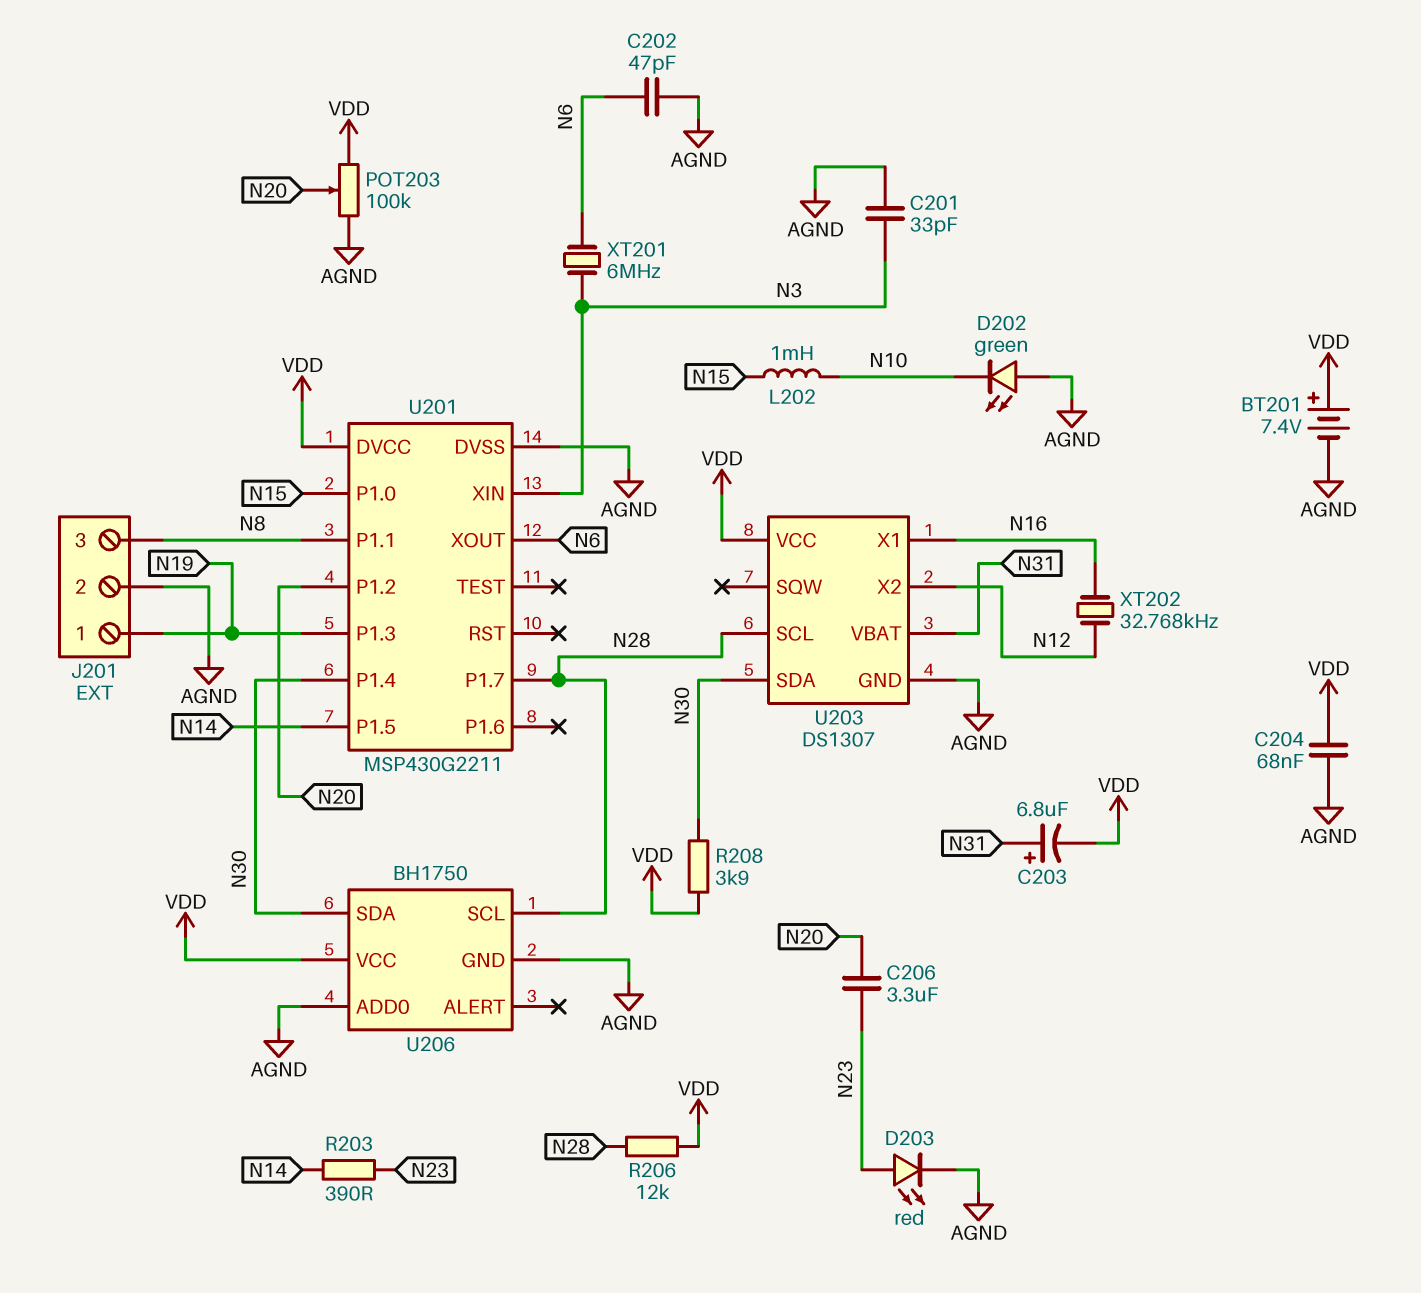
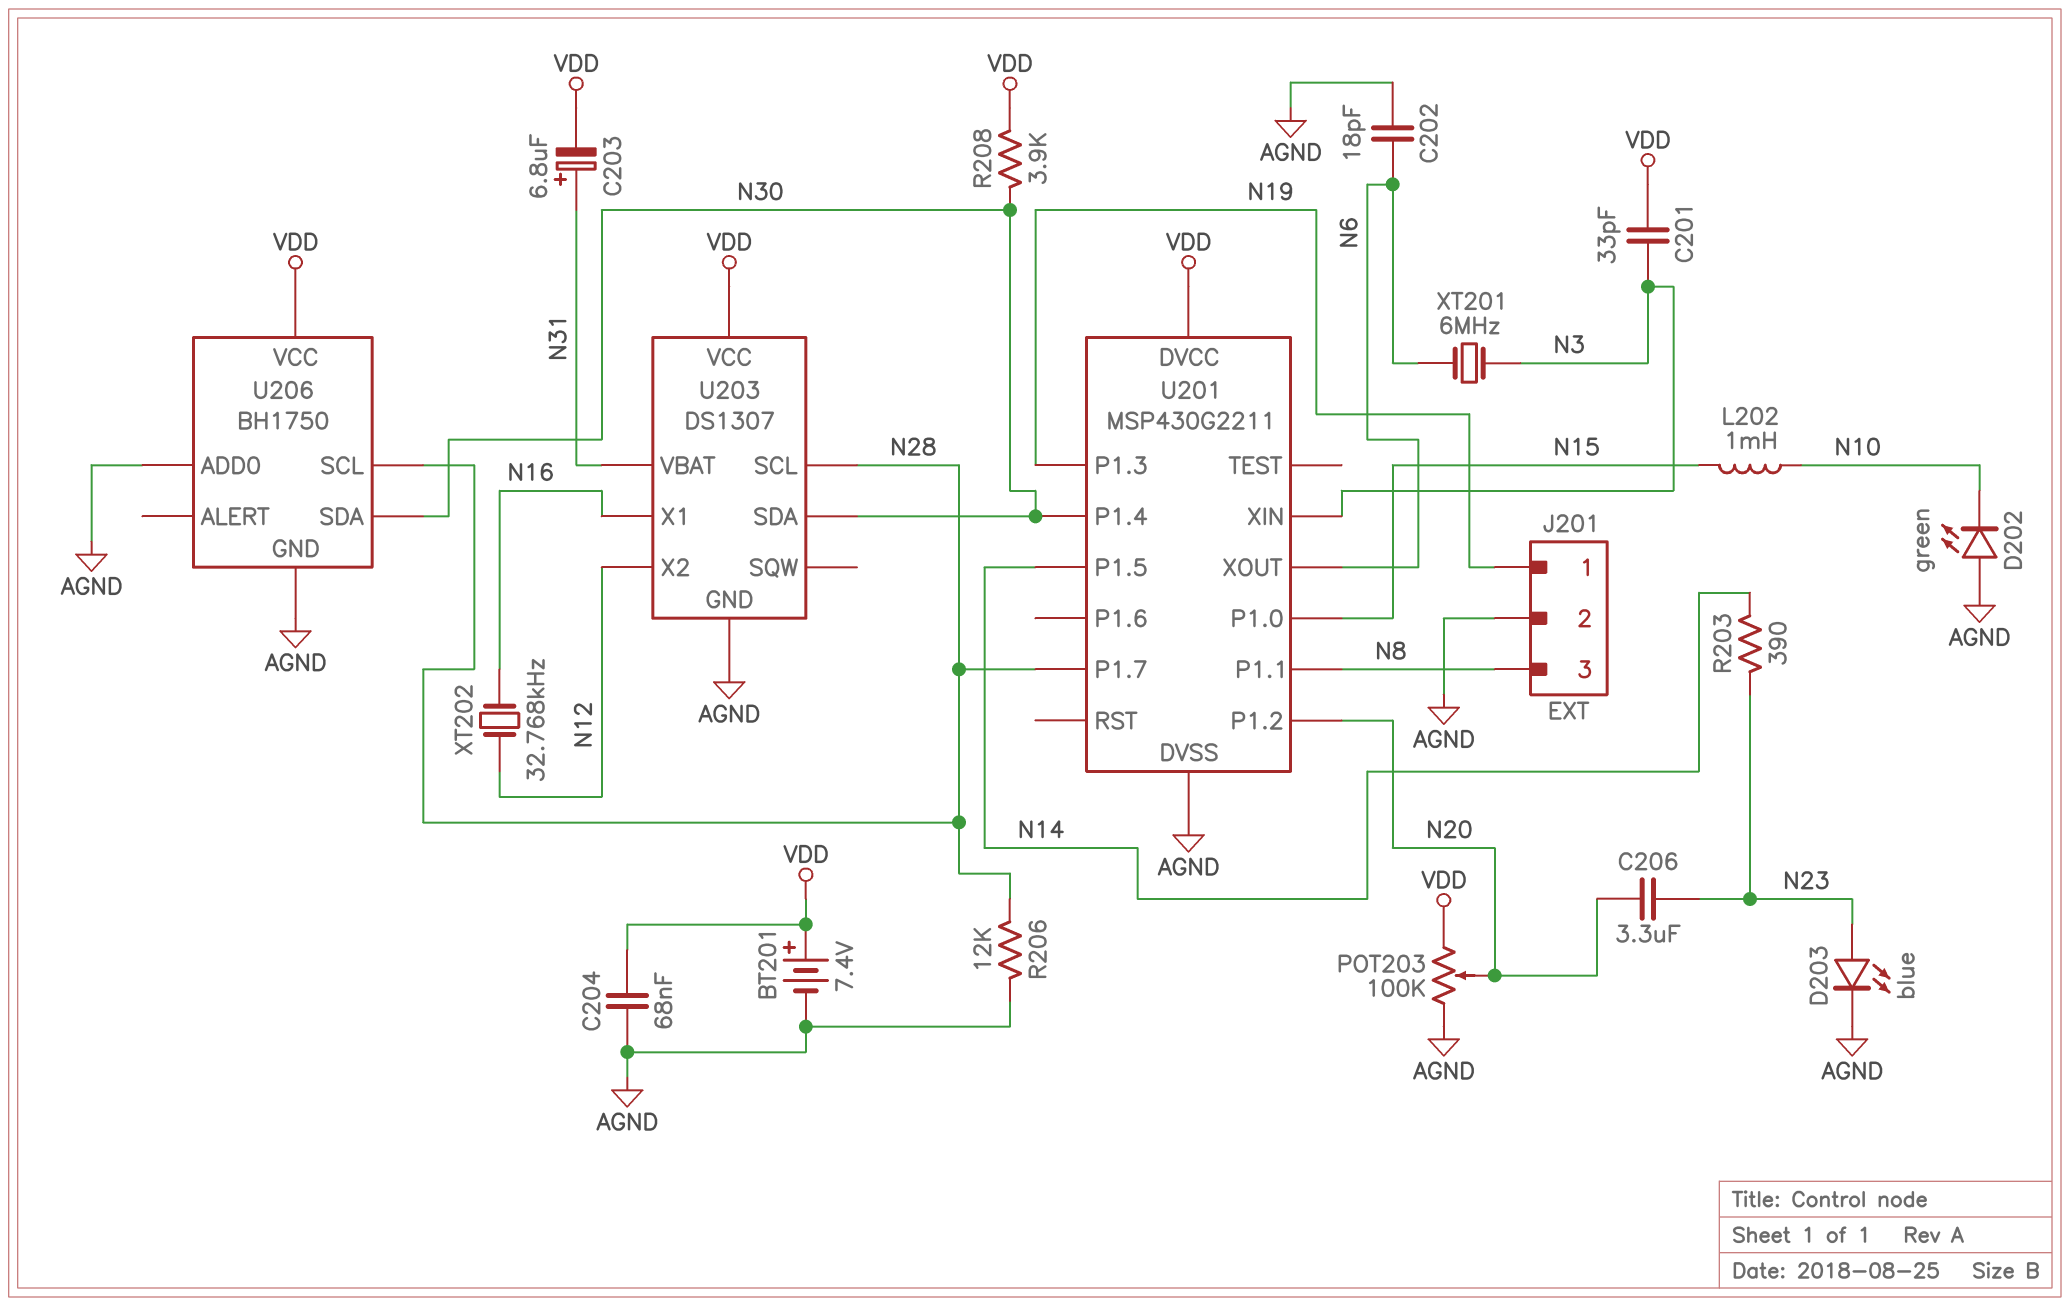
C201: 33pF (AGND, N3) -> 33pF (N3, VDD)
C202: 47pF (AGND, N6) -> 18pF (AGND, N6)
D203: LED red (A N23, K AGND) -> LED blue (A N23, K AGND)
R206: 12k (N28, VDD) -> 12k (AGND, N28)

